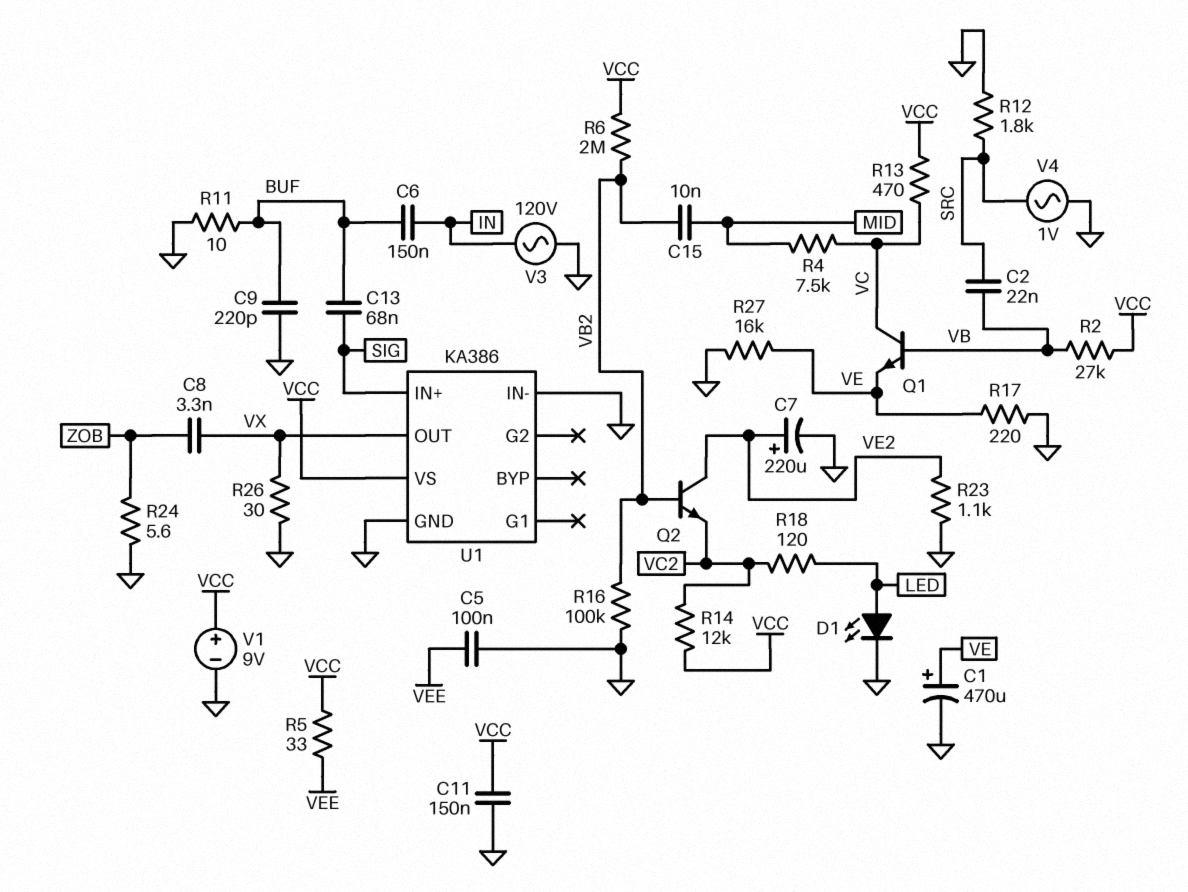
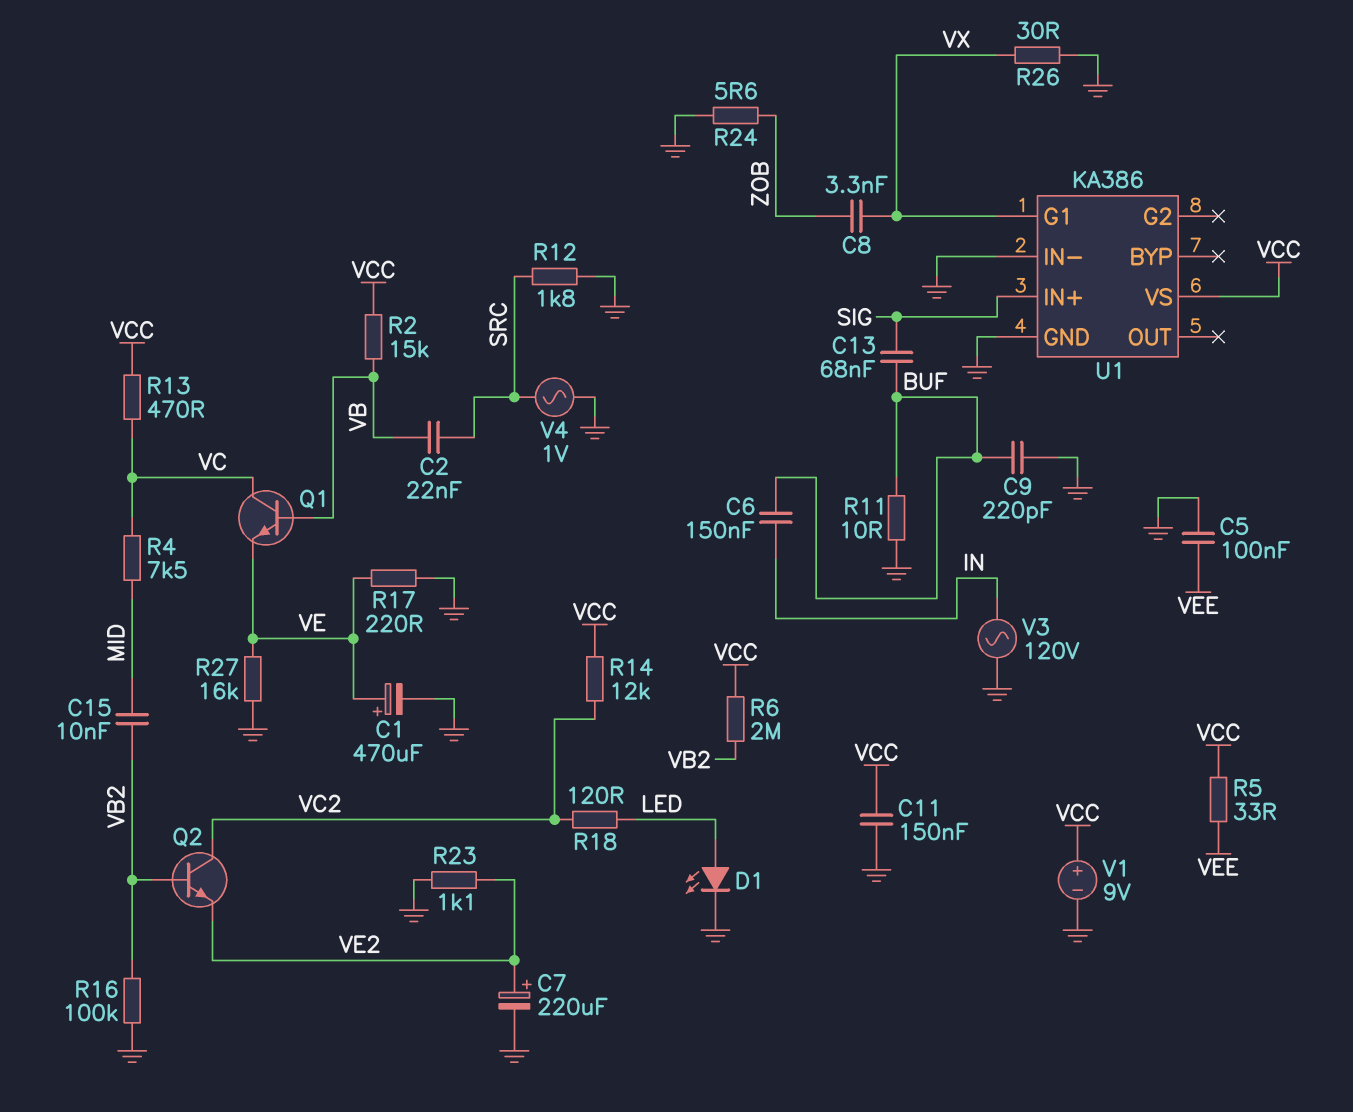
Q2: NPN (B VB2, C VE2, E VC2) -> NPN (B VB2, C VC2, E VE2)
R2: 27k (VB, VCC) -> 15k (VB, VCC)
U1 pin G1: none -> VX
U1 pin OUT: VX -> none

